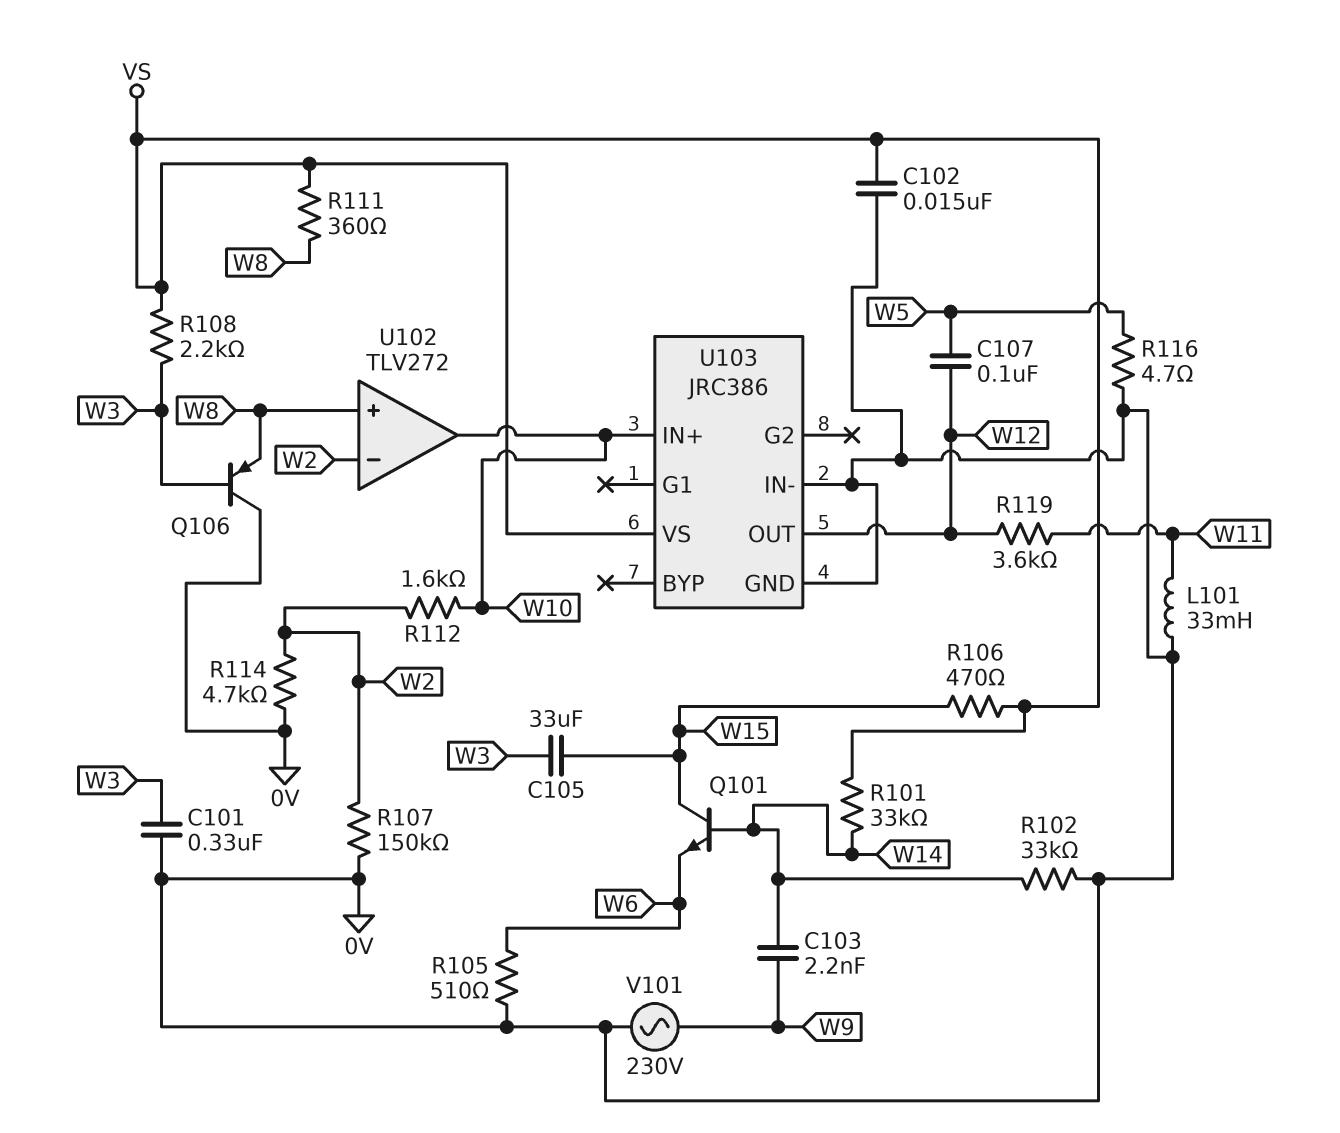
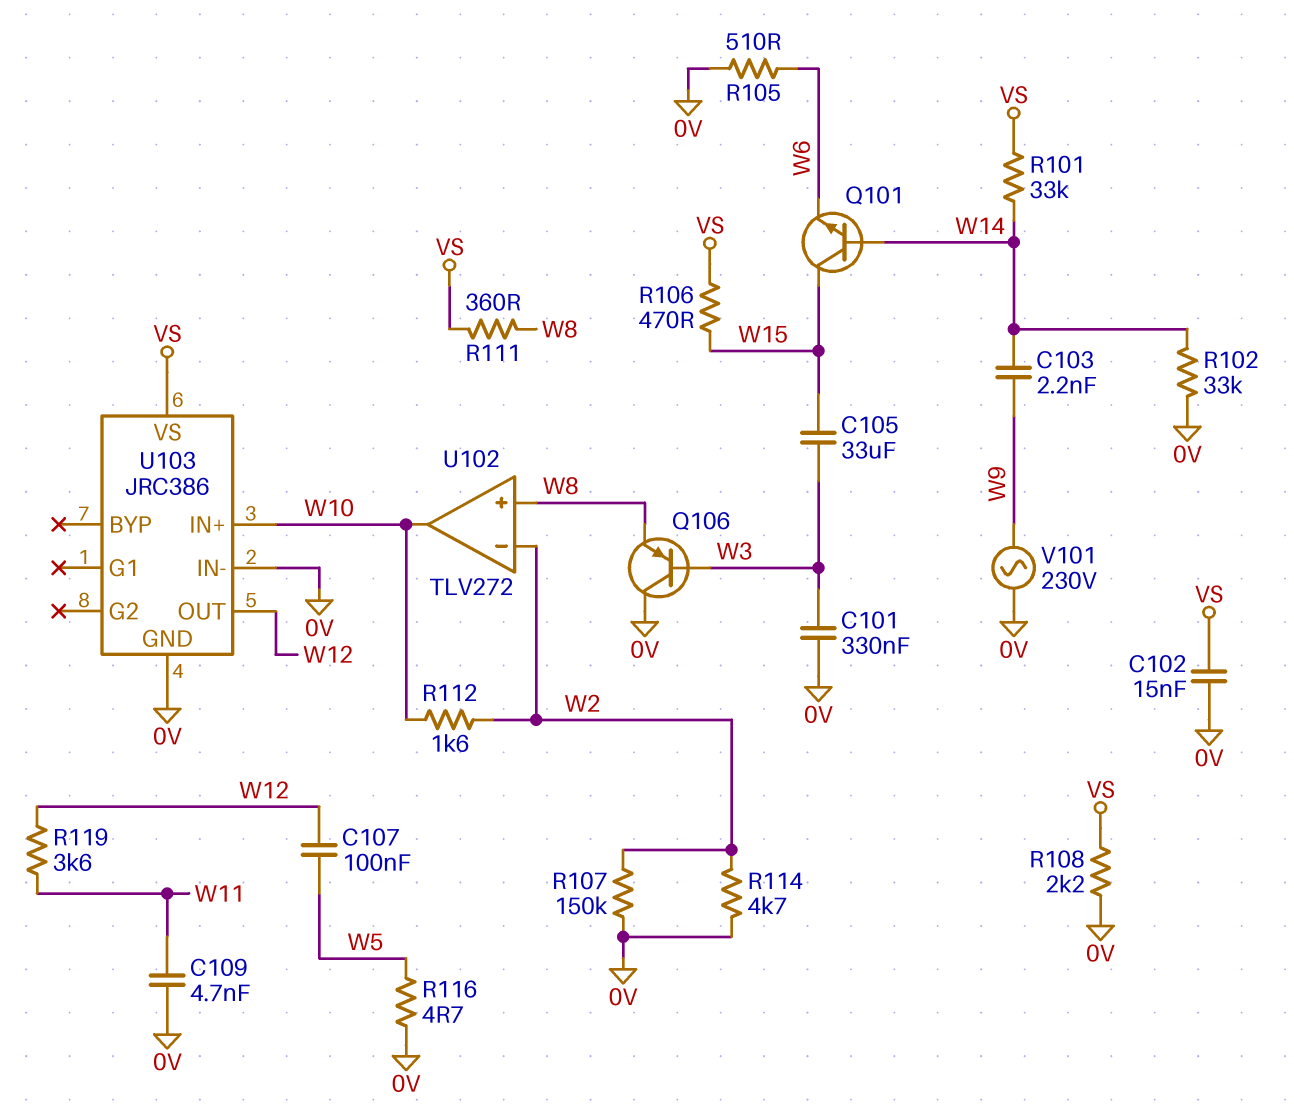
C109: none -> 4.7nF (0V, W11)
L101: 33mH (0V, W11) -> none
R108: 2.2k (VS, W3) -> 2.2k (0V, VS)

